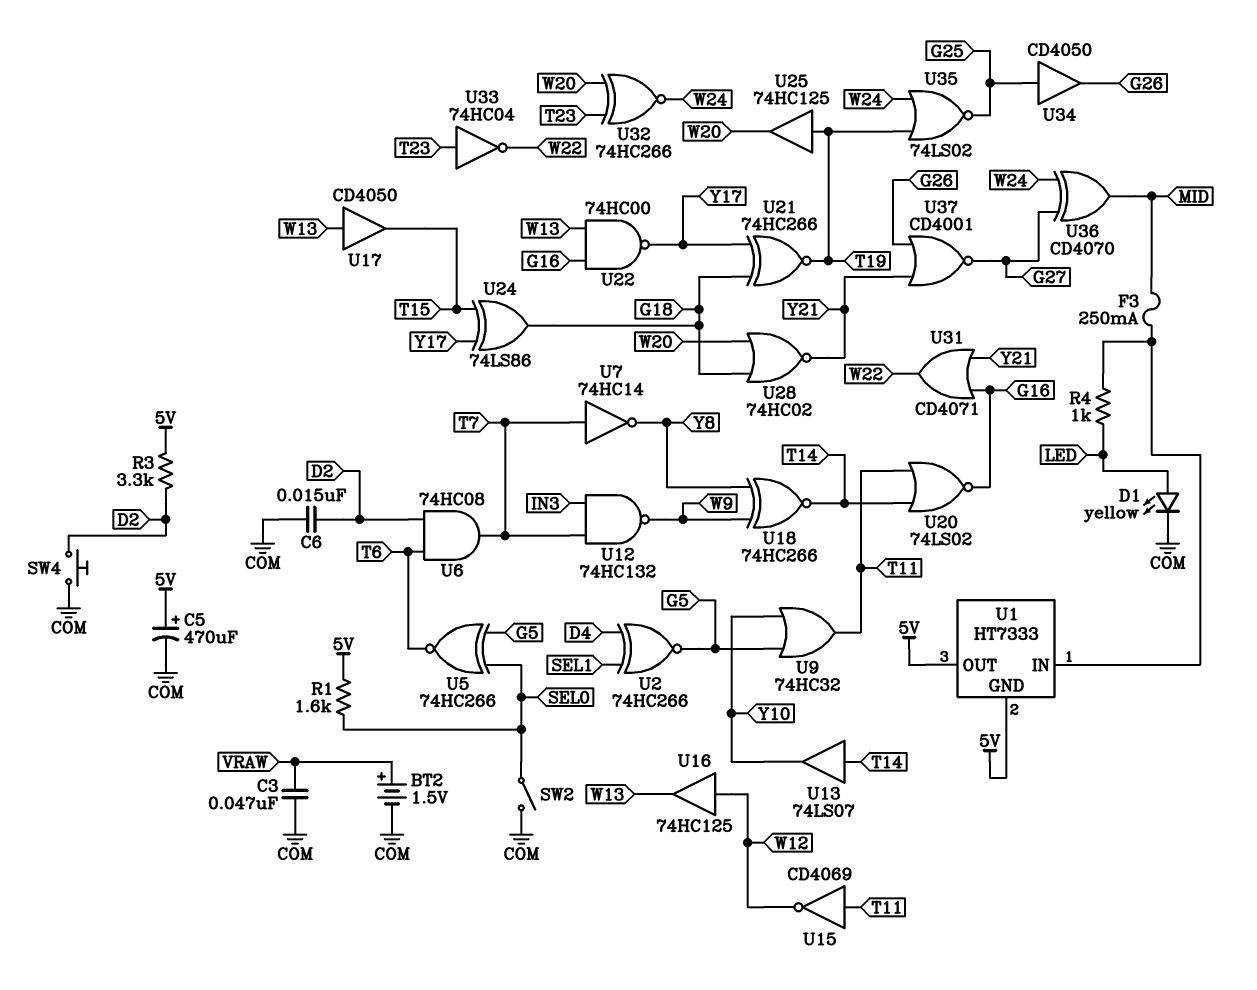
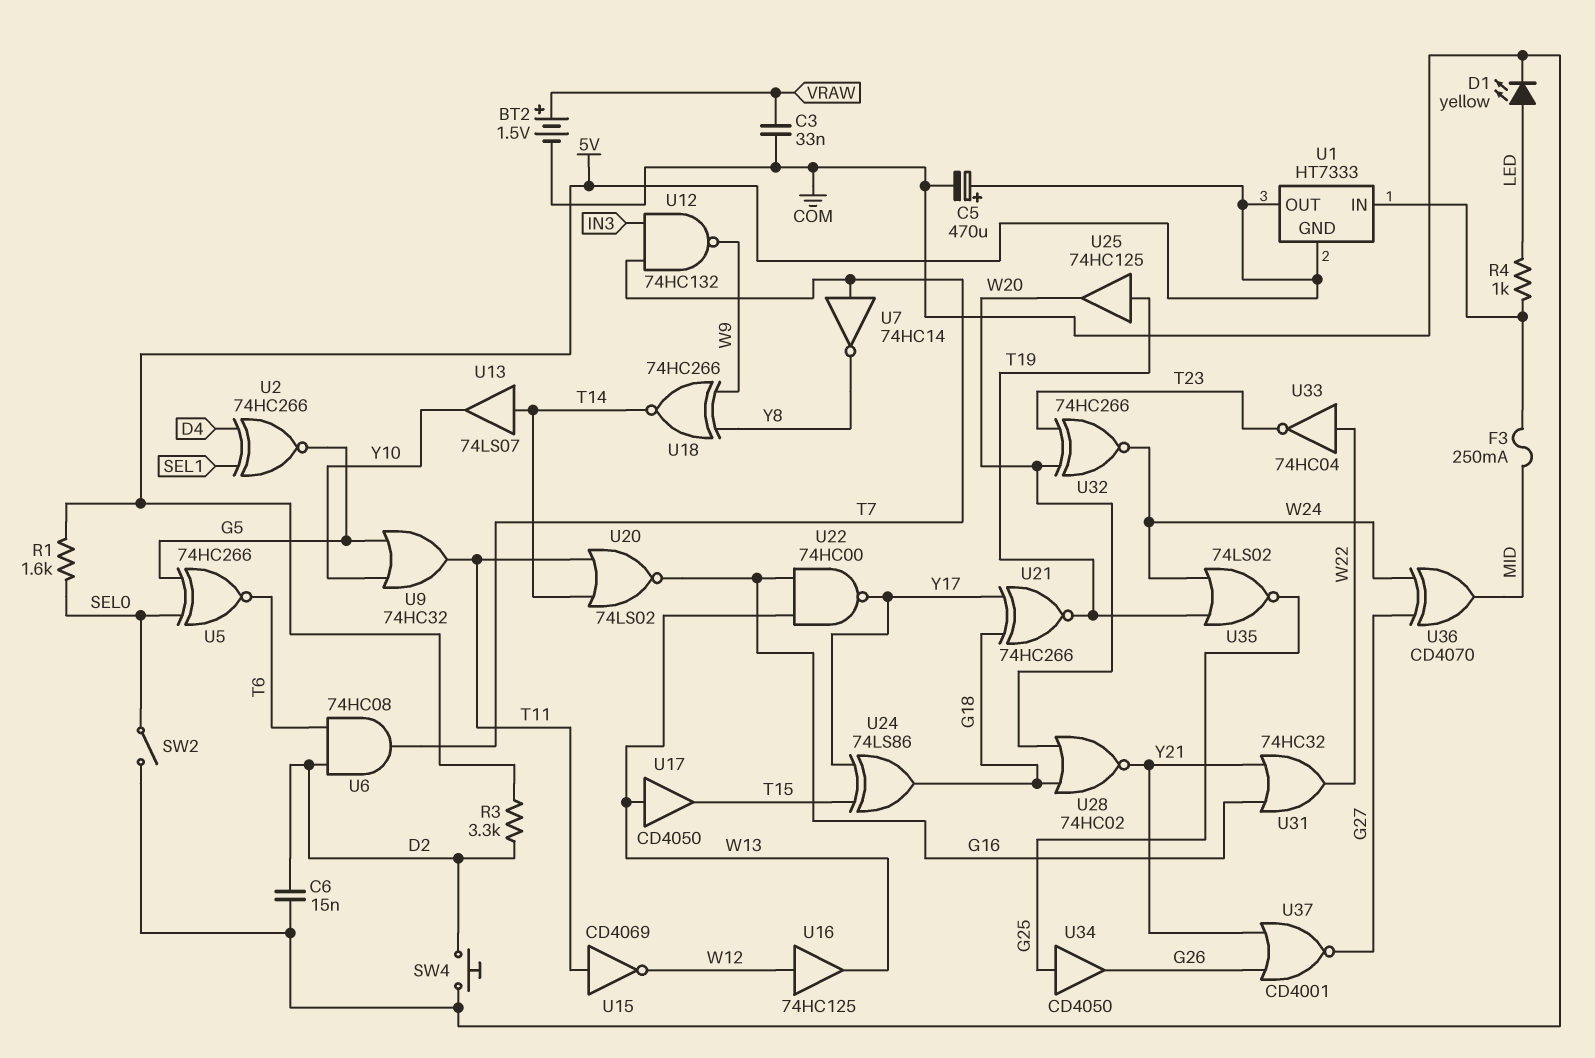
C3: 47nF (COM, VRAW) -> 33nF (COM, VRAW)
U31: OR CD4071 (in G16, in Y21, out W22) -> OR 74HC32 (in G16, in Y21, out W22)
U33: NOT 74HC04 (in T23, out W22) -> NOT 74HC04 (in W22, out T23)

